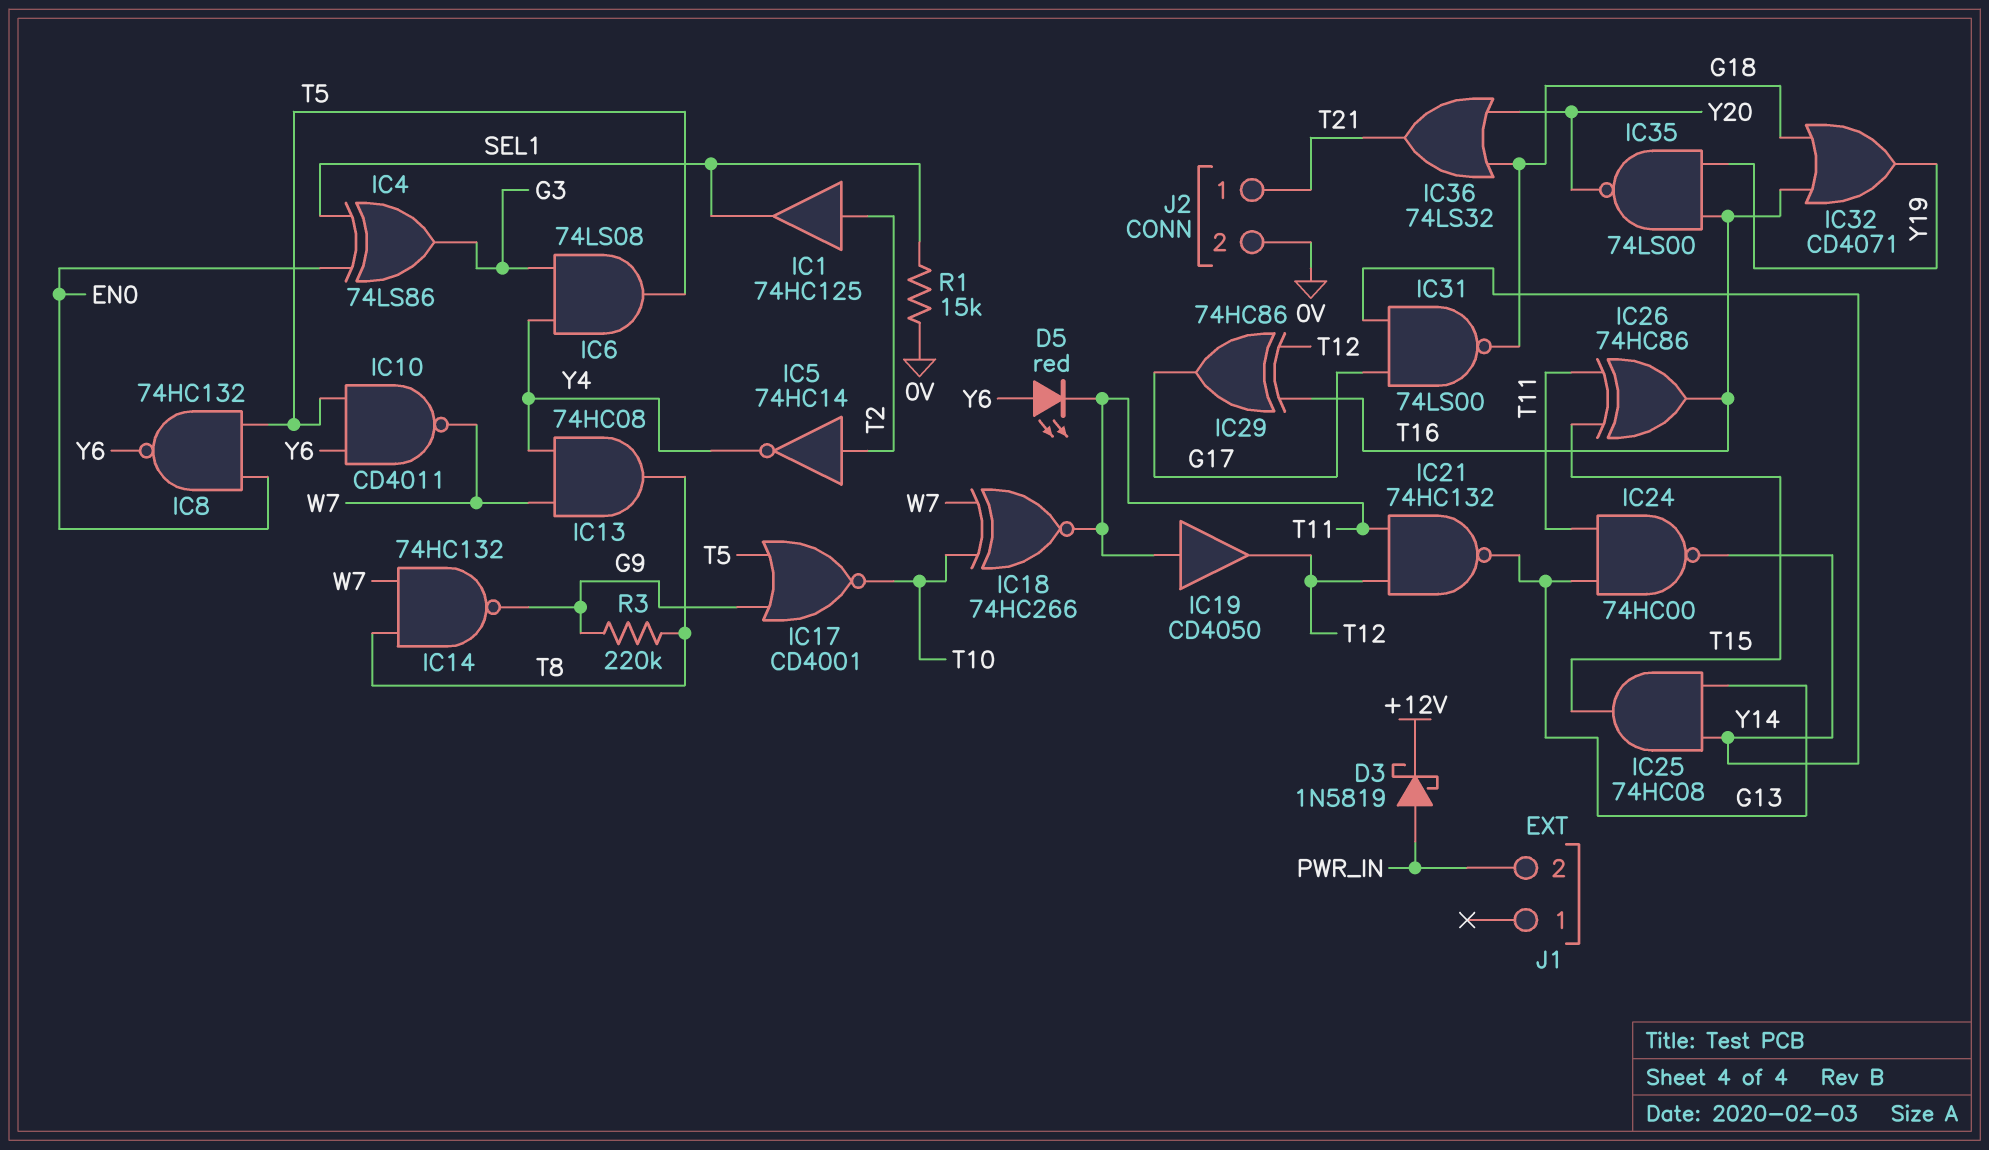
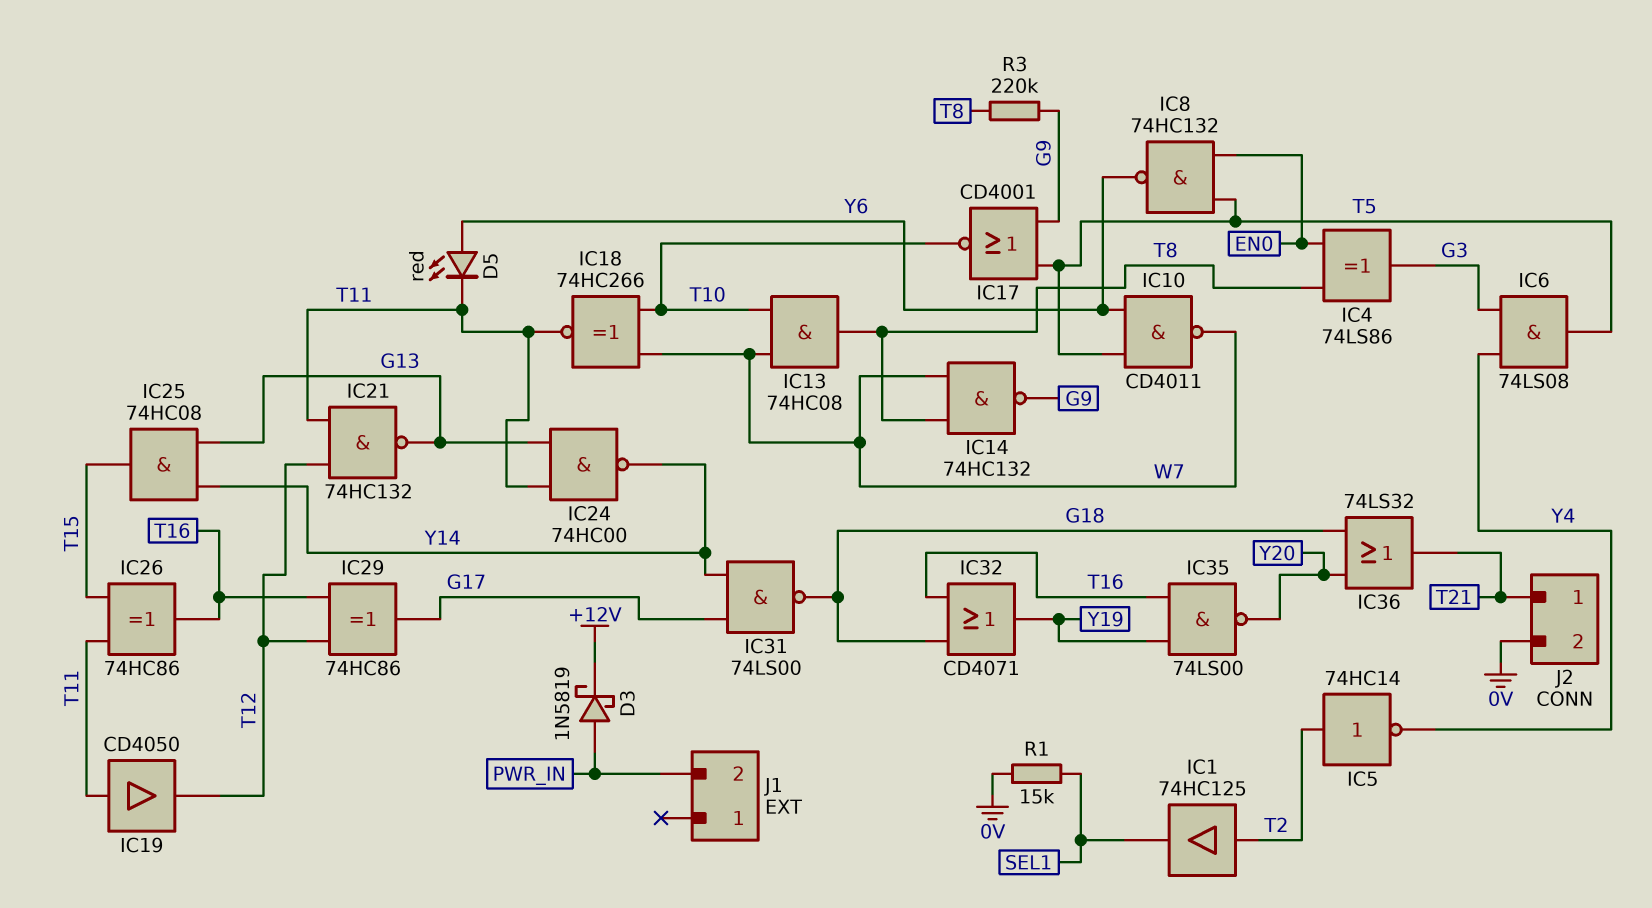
IC4: XOR 74LS86 (in EN0, in SEL1, out G3) -> XOR 74LS86 (in EN0, in T8, out G3)
IC13: AND 74HC08 (in W7, in Y4, out T8) -> AND 74HC08 (in T10, in W7, out T8)

